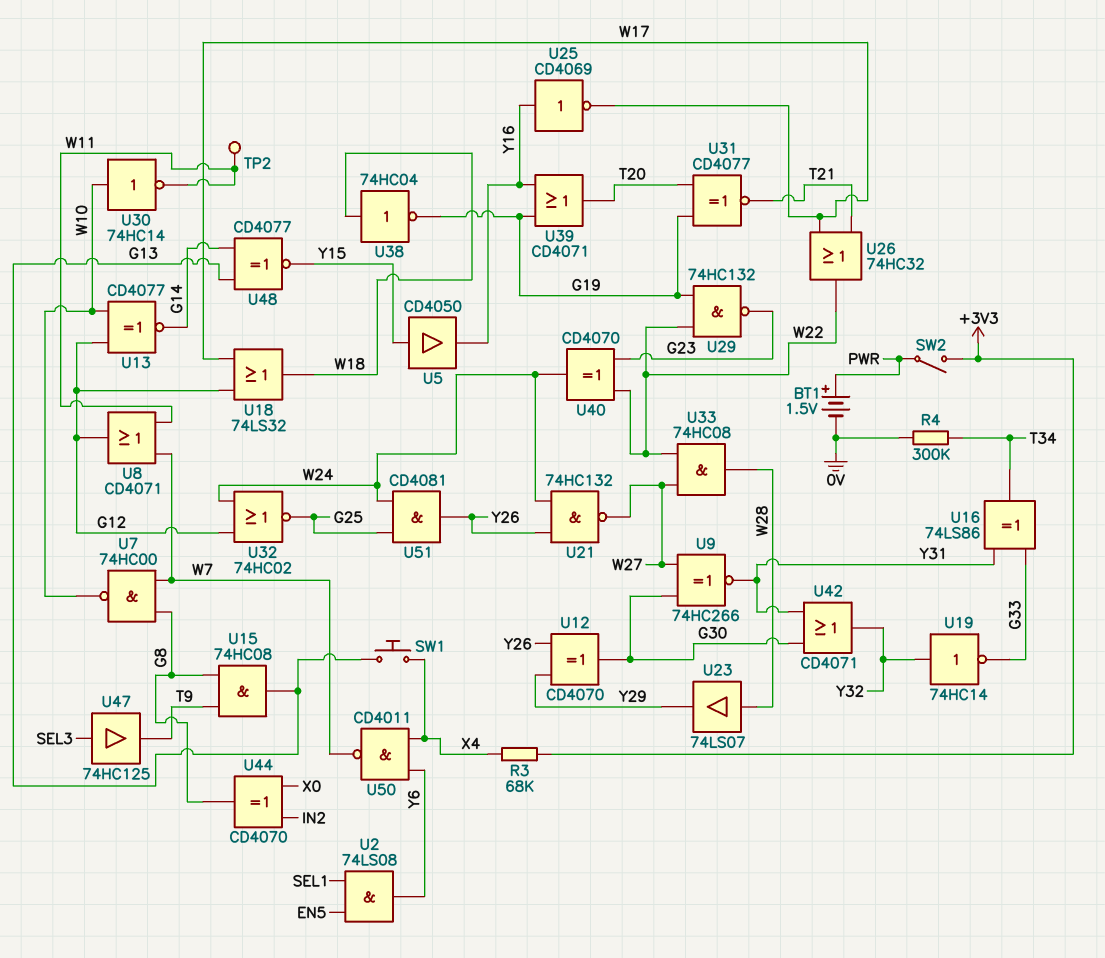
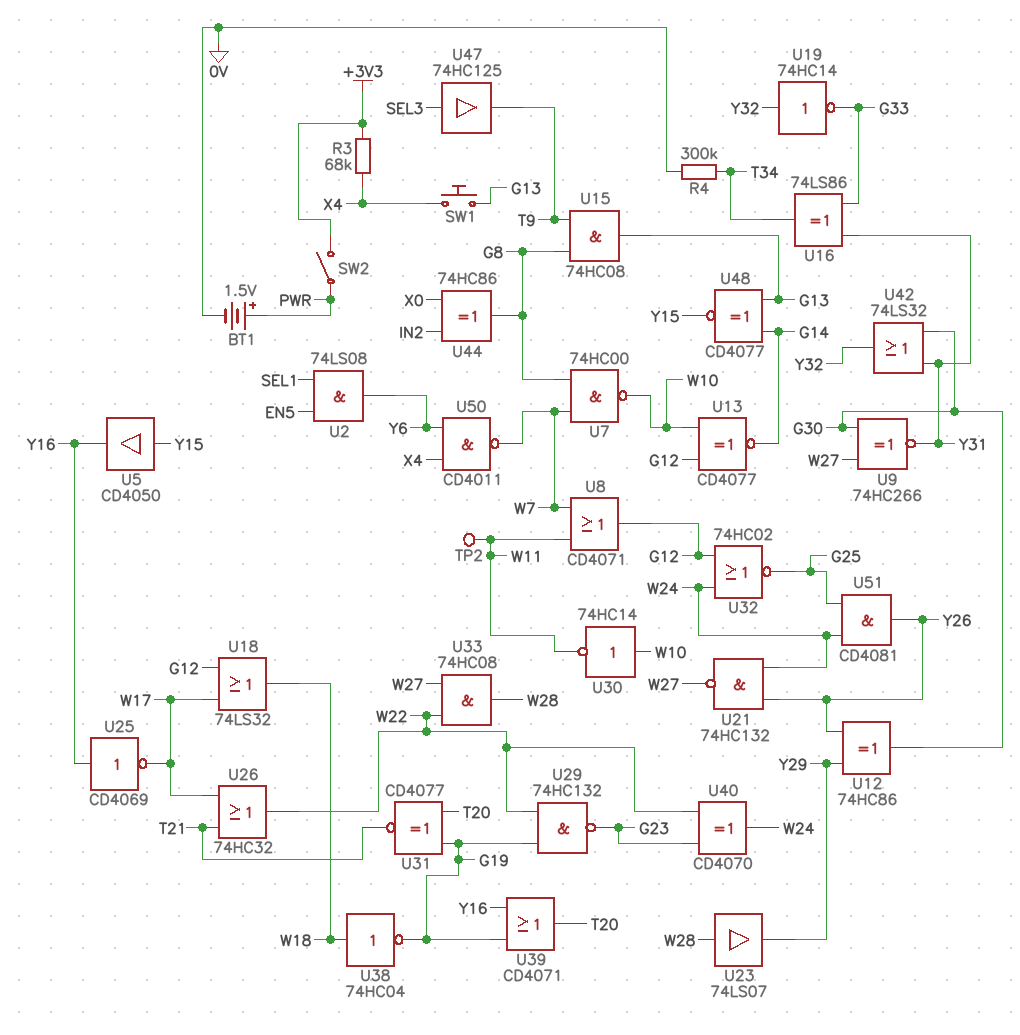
U12: XOR CD4070 (in Y26, in Y29, out G30) -> XOR 74HC86 (in Y26, in Y29, out G30)
U42: OR CD4071 (in G30, in Y31, out Y32) -> OR 74LS32 (in G30, in Y31, out Y32)
U44: XOR CD4070 (in IN2, in X0, out G8) -> XOR 74HC86 (in IN2, in X0, out G8)

